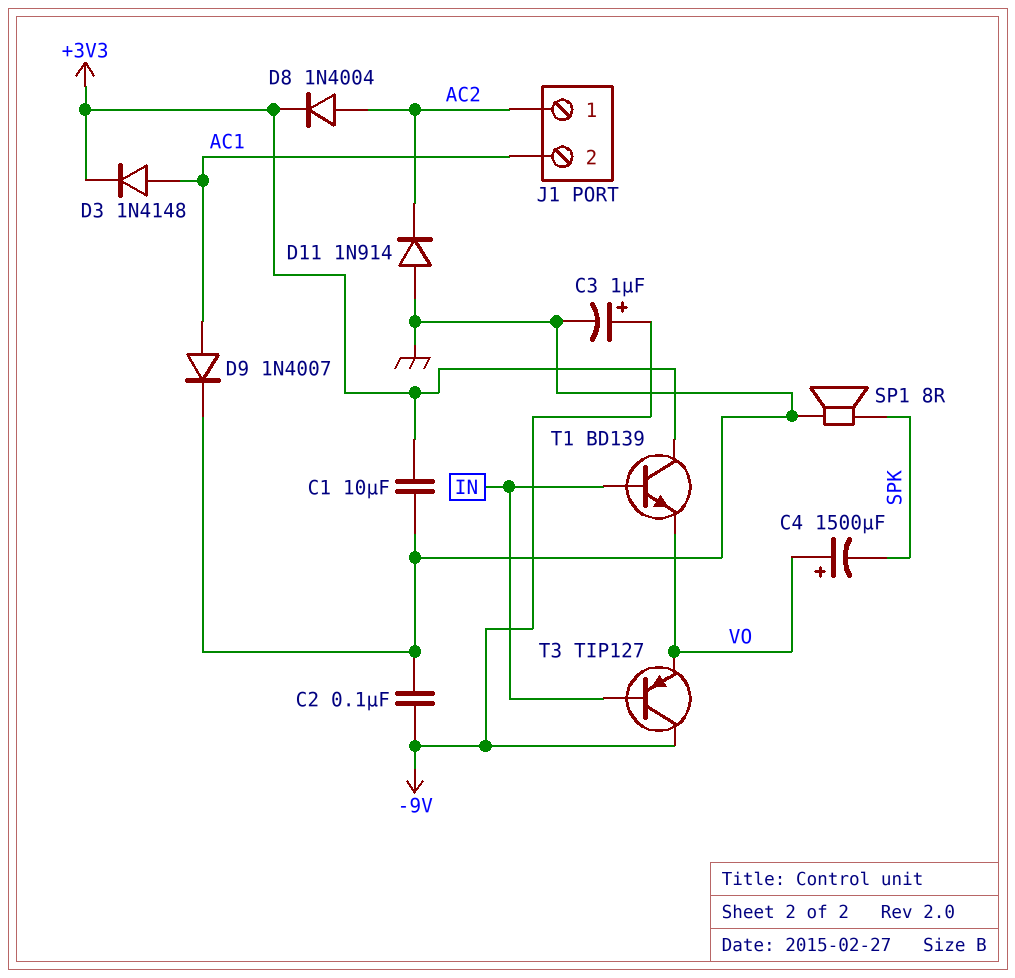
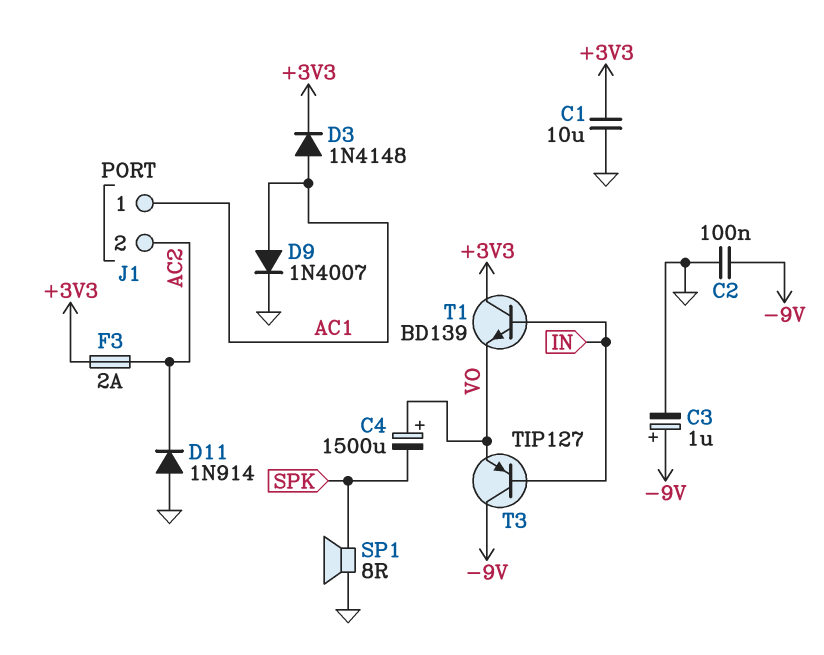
D8: diode 1N4004 (A AC2, K +3V3) -> none
F3: none -> 2A (+3V3, AC2)
J1 pin 1: AC2 -> AC1
J1 pin 2: AC1 -> AC2

